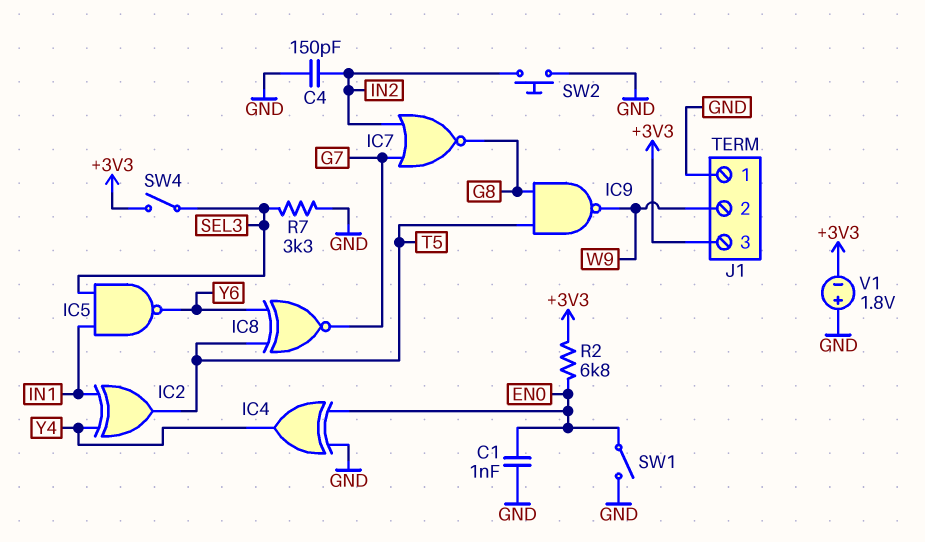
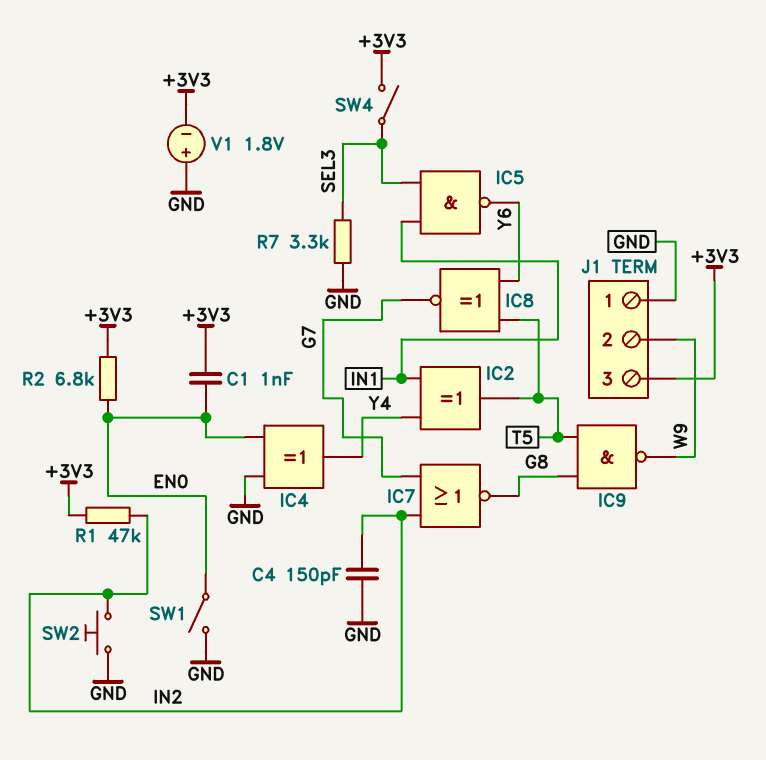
C1: 1nF (EN0, GND) -> 1nF (+3V3, EN0)
R1: none -> 47k (+3V3, IN2)

